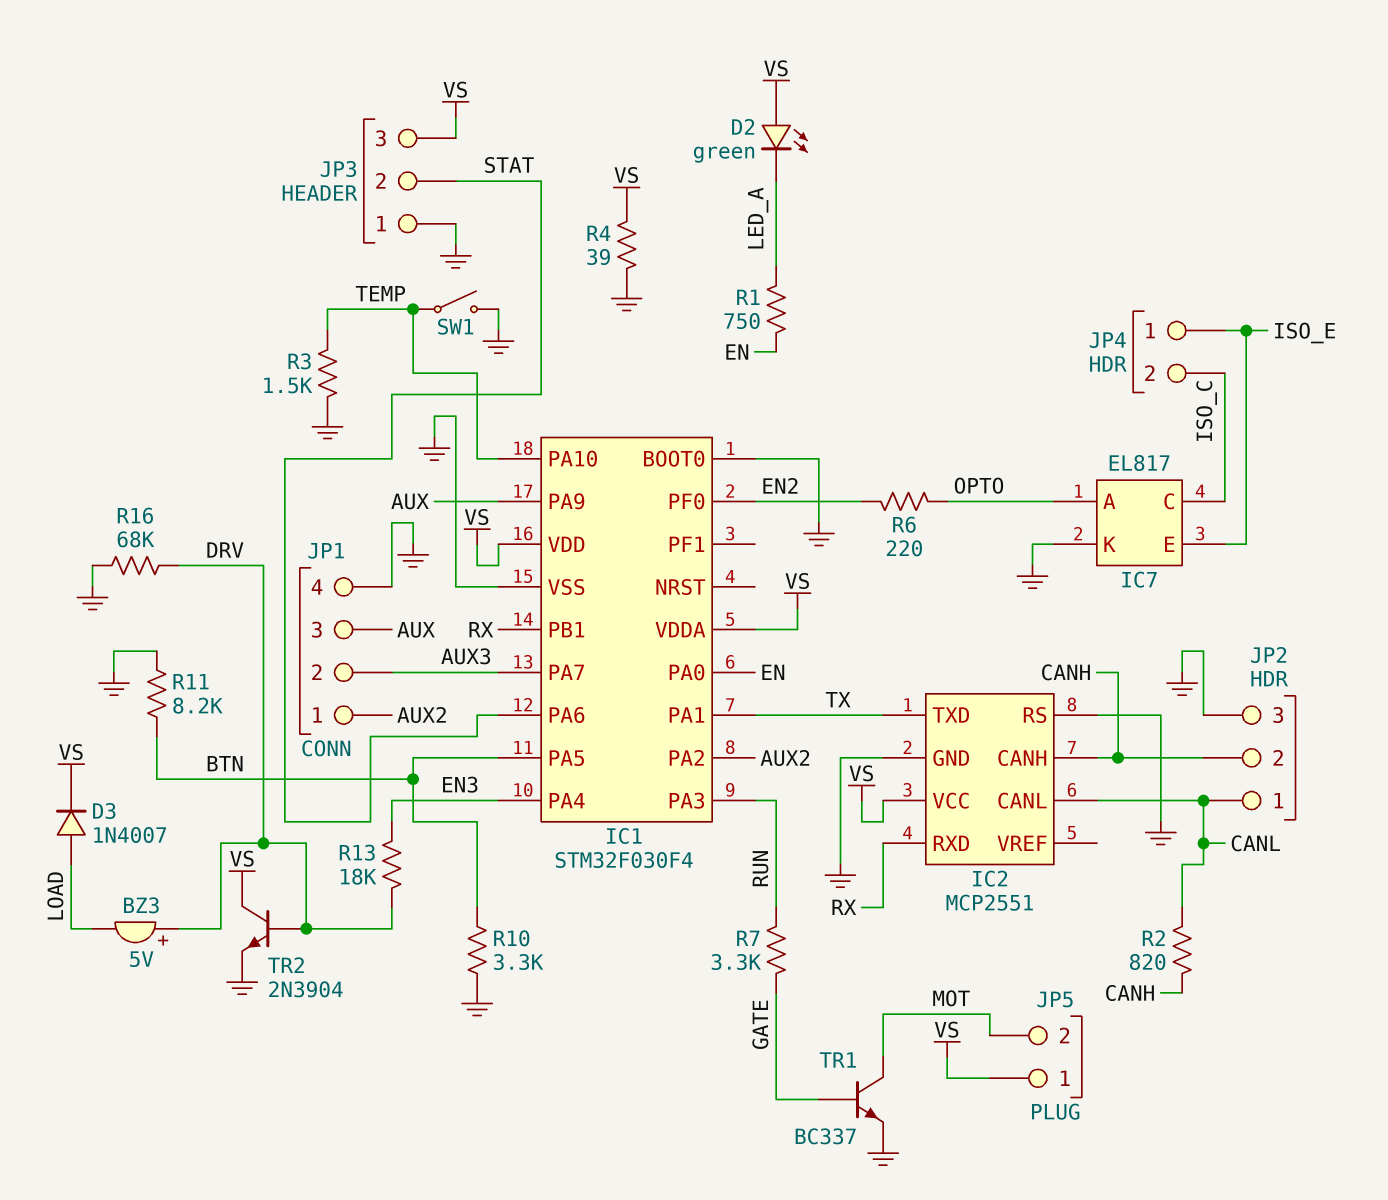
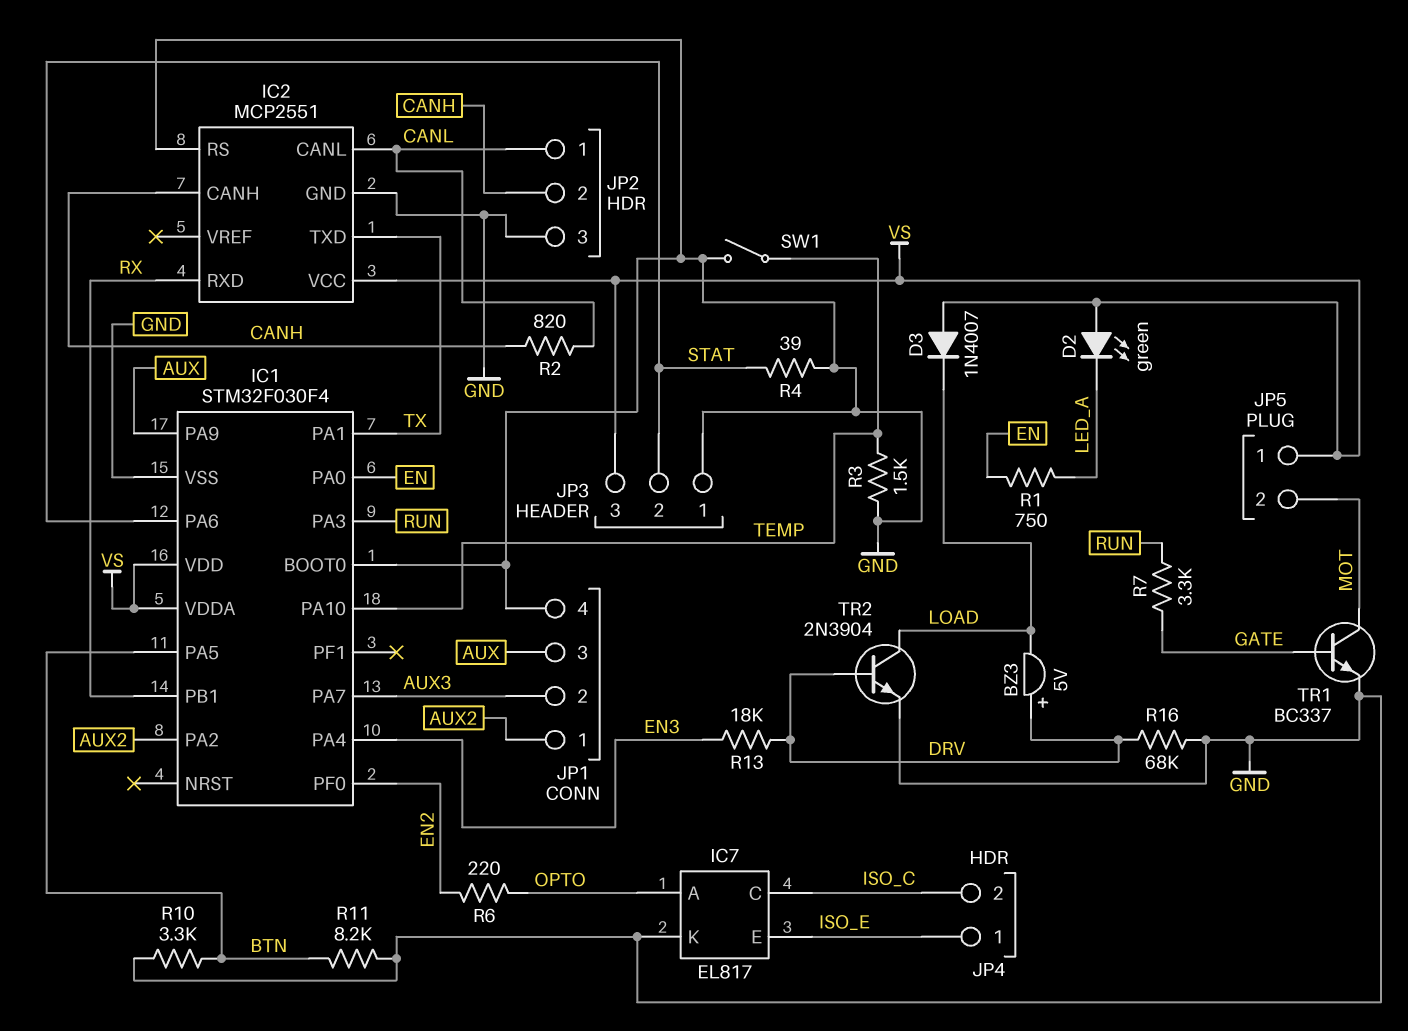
D3: diode 1N4007 (A LOAD, K VS) -> diode 1N4007 (A VS, K LOAD)
R4: 39 (GND, VS) -> 39 (GND, STAT)
TR2: NPN 2N3904 (B DRV, C VS, E GND) -> NPN 2N3904 (B DRV, C LOAD, E GND)

